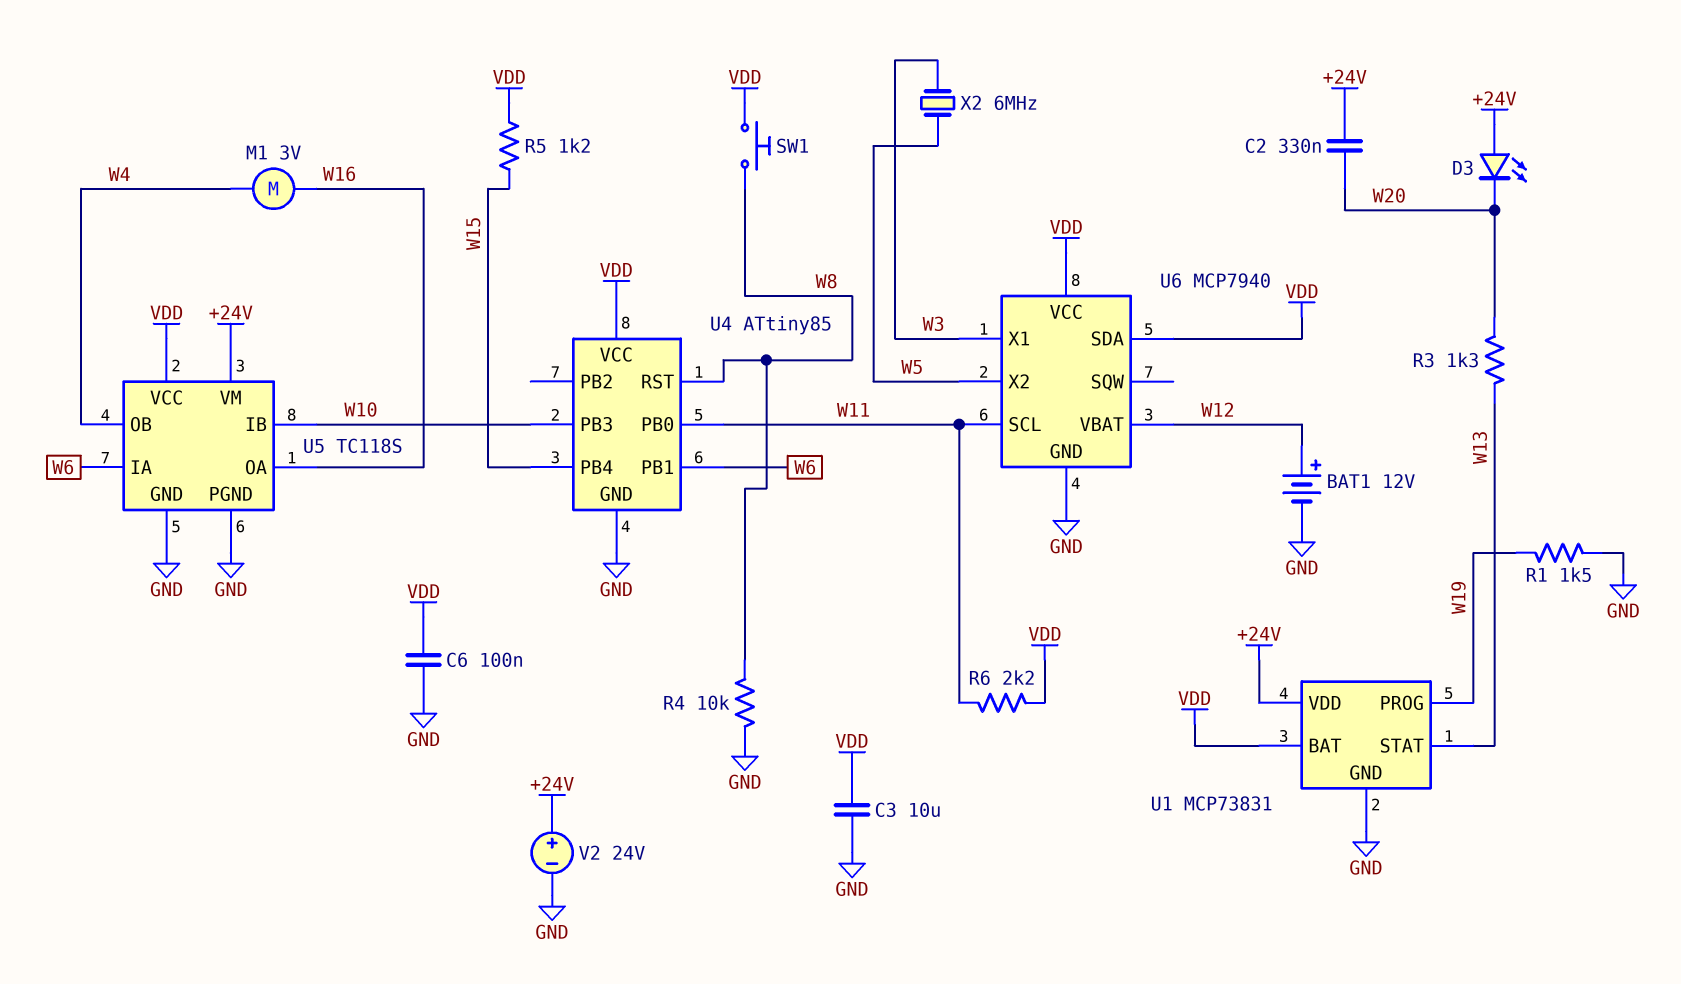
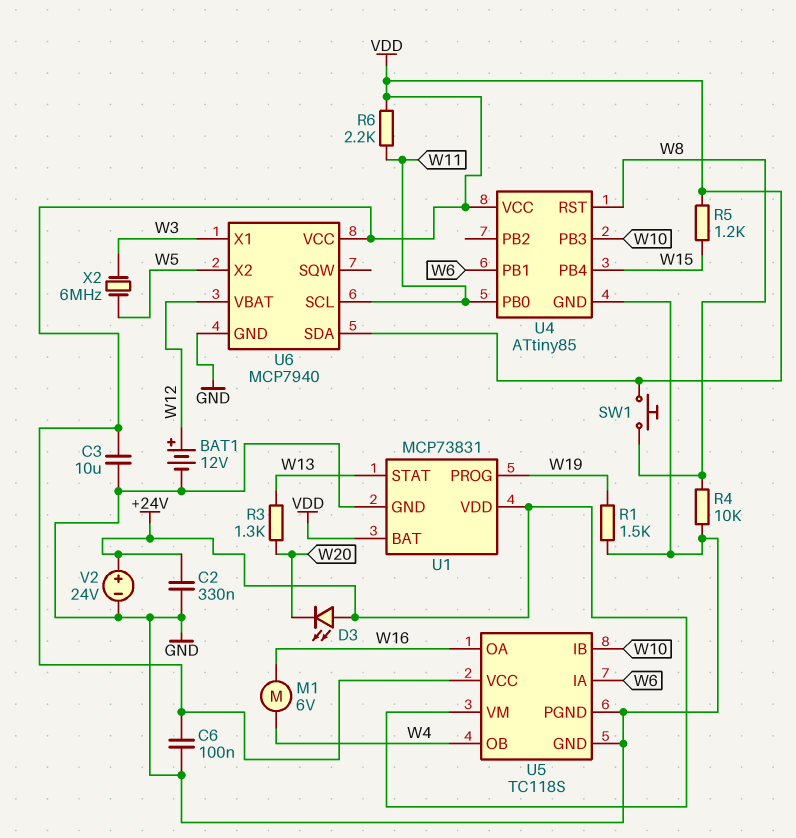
C2: 330nF (+24V, W20) -> 330nF (+24V, GND)
M1: motor 3V (W4, W16) -> motor 6V (W4, W16)

